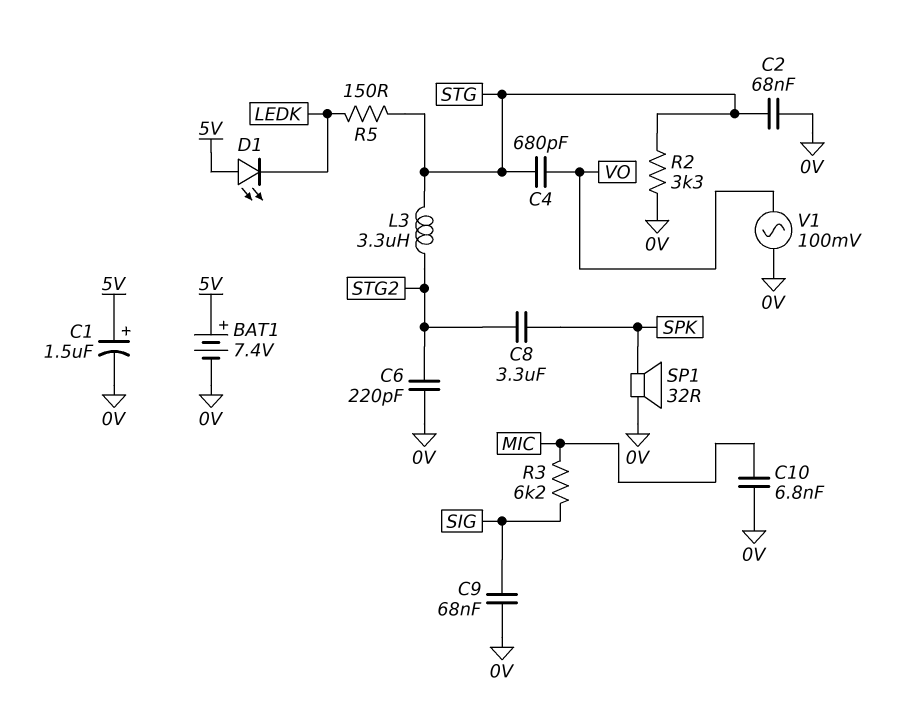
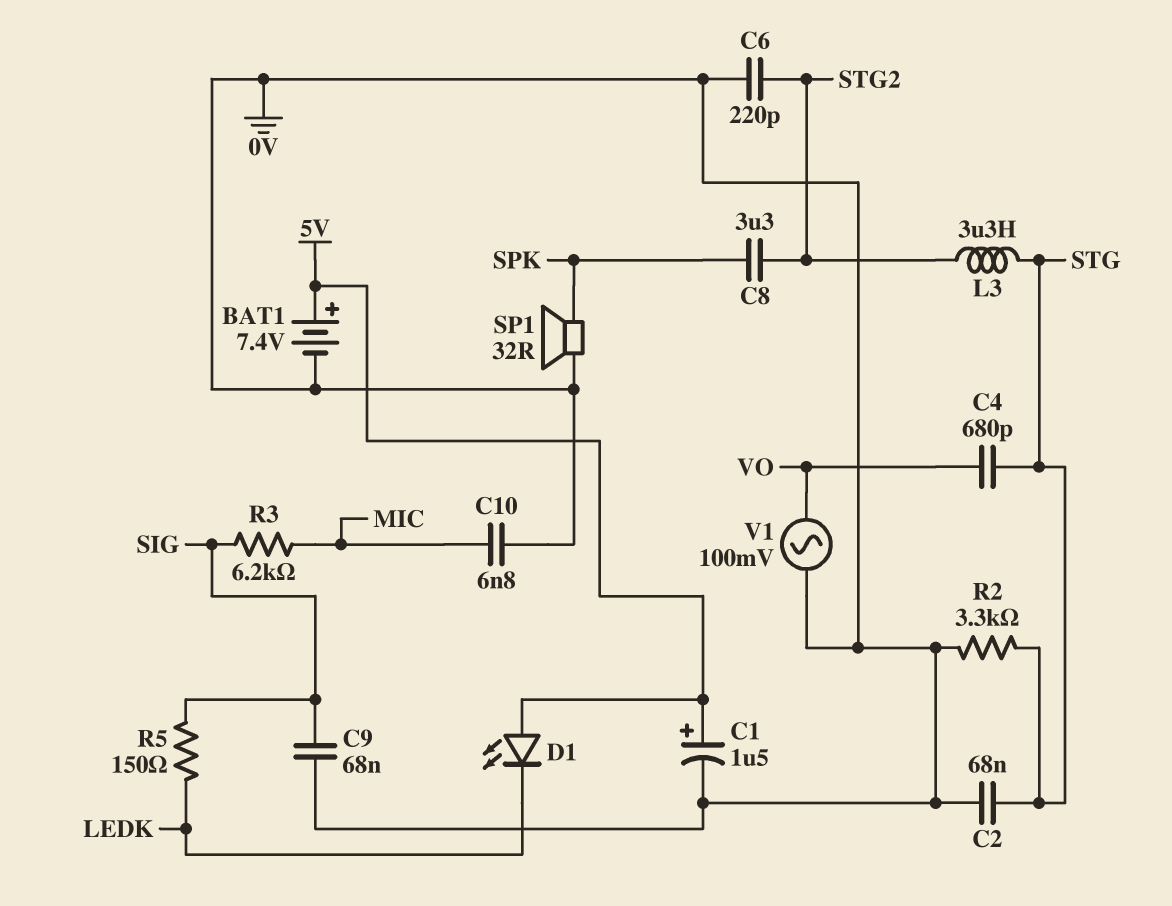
R5: 150 (LEDK, STG) -> 150 (LEDK, SIG)

